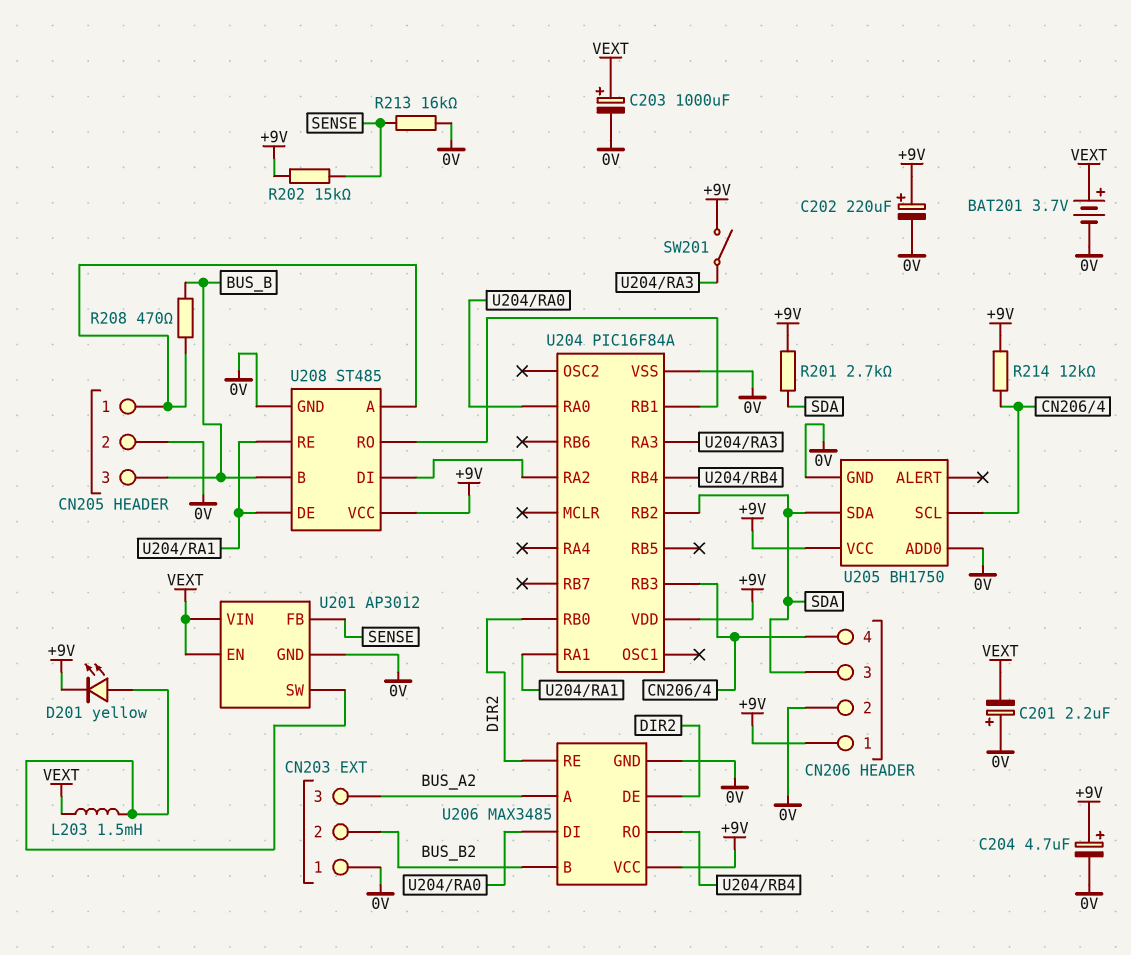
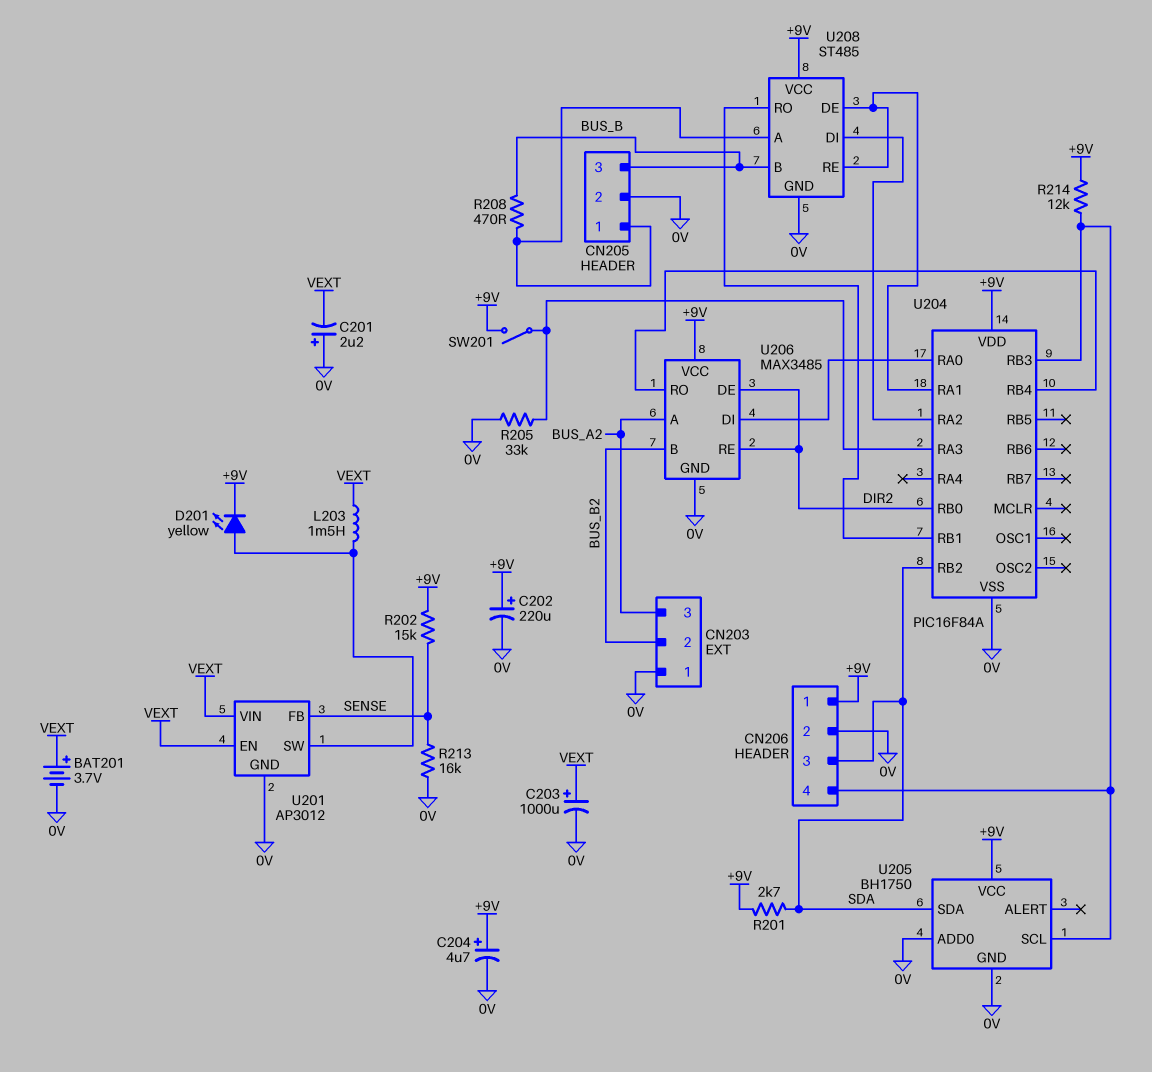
R205: none -> 33k (0V, U204/RA3)

